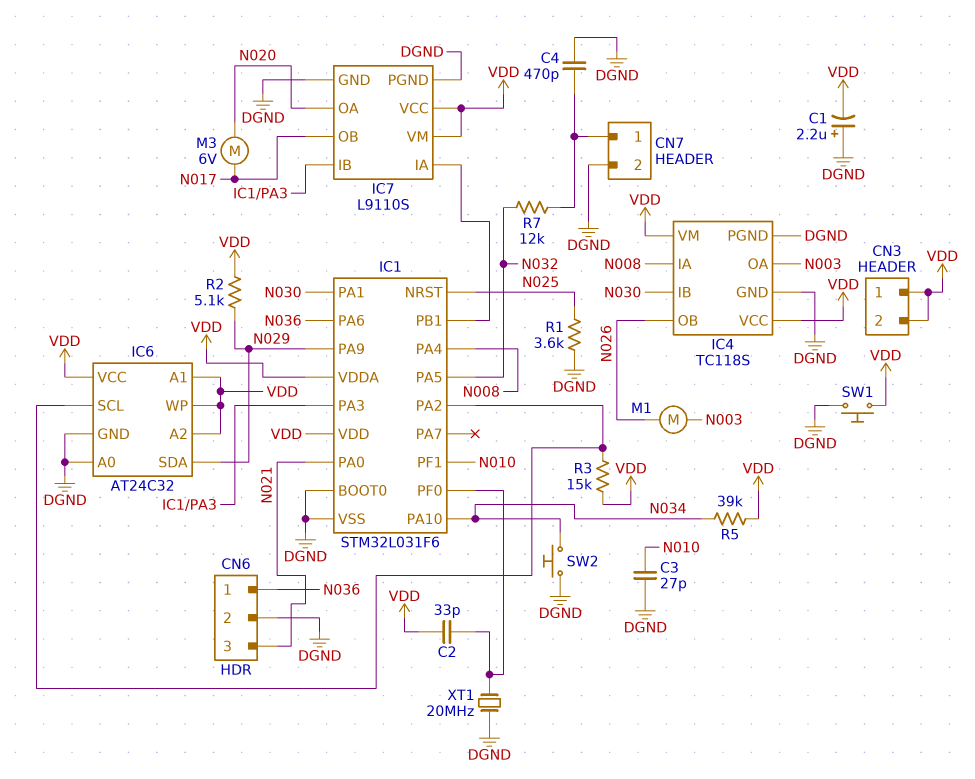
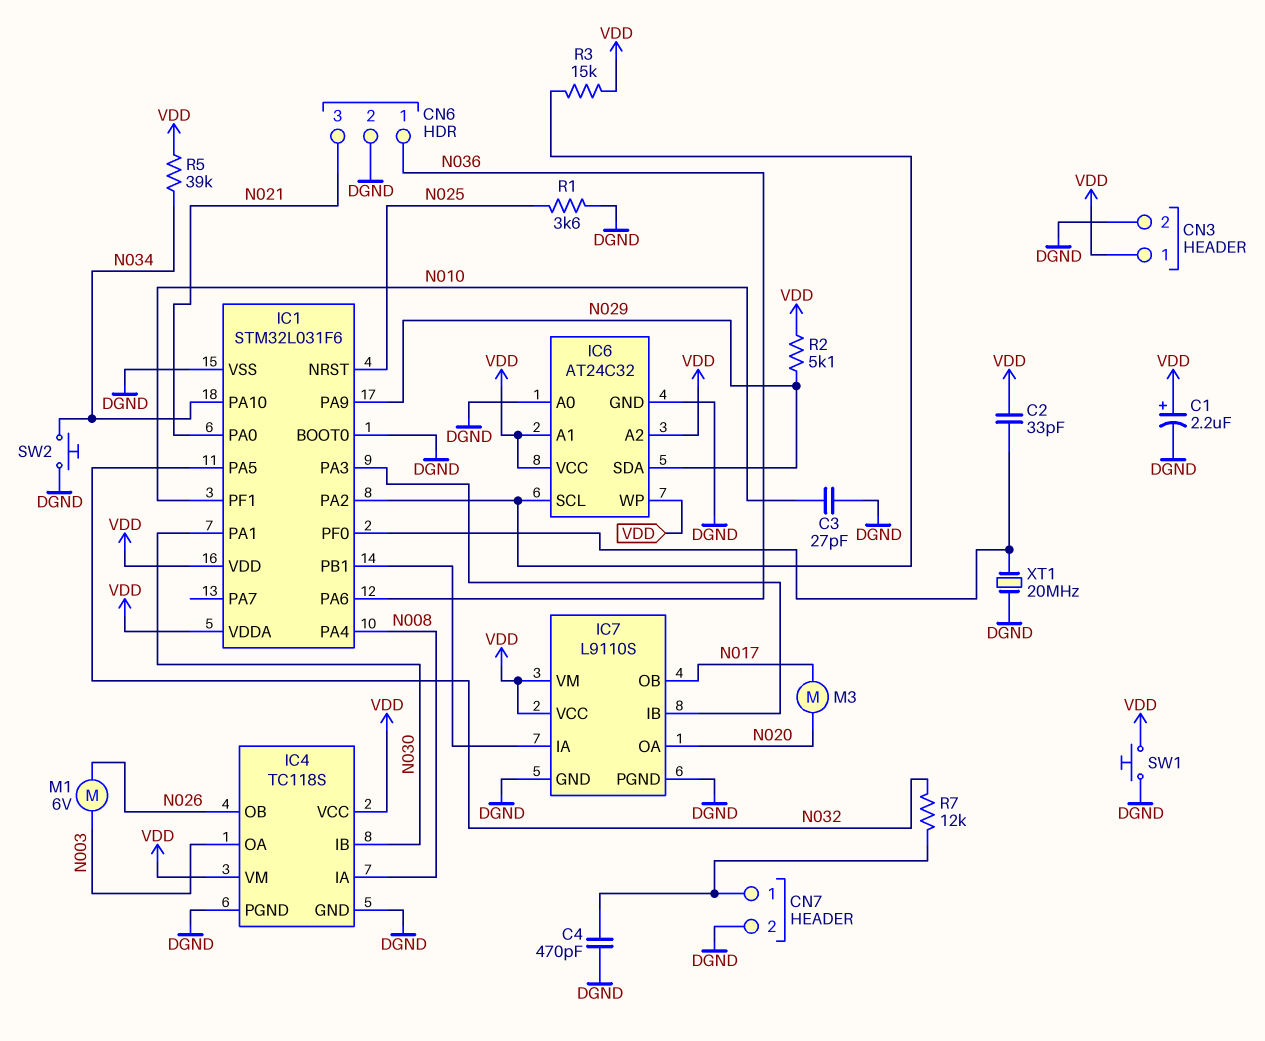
C1: 2.2uF (plus DGND, minus VDD) -> 2.2uF (plus VDD, minus DGND)
CN3 pin 2: VDD -> DGND
M1: motor (N003, N026) -> motor 6V (N003, N026)
M3: motor 6V (N017, N020) -> motor (N017, N020)

